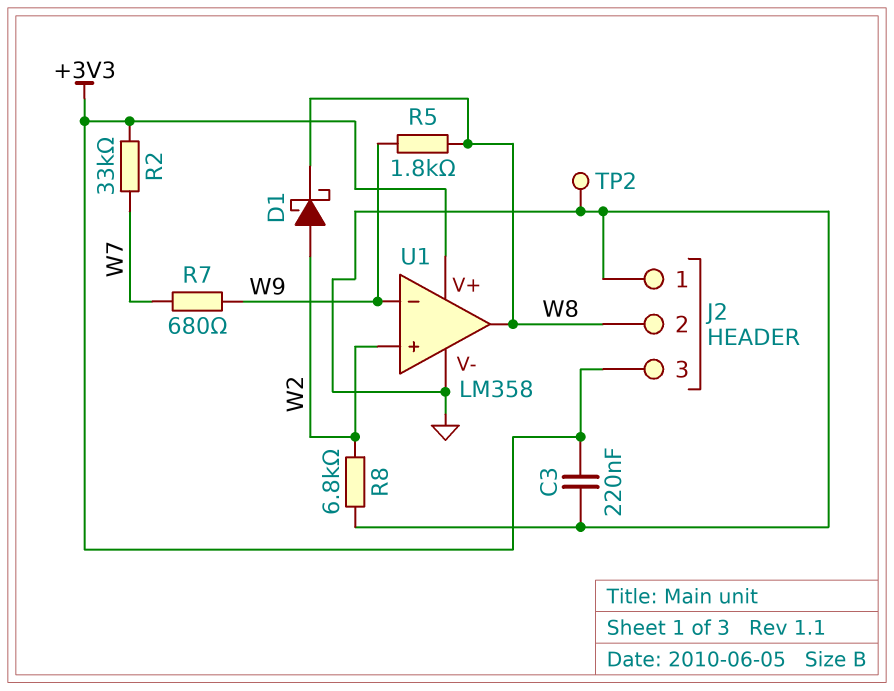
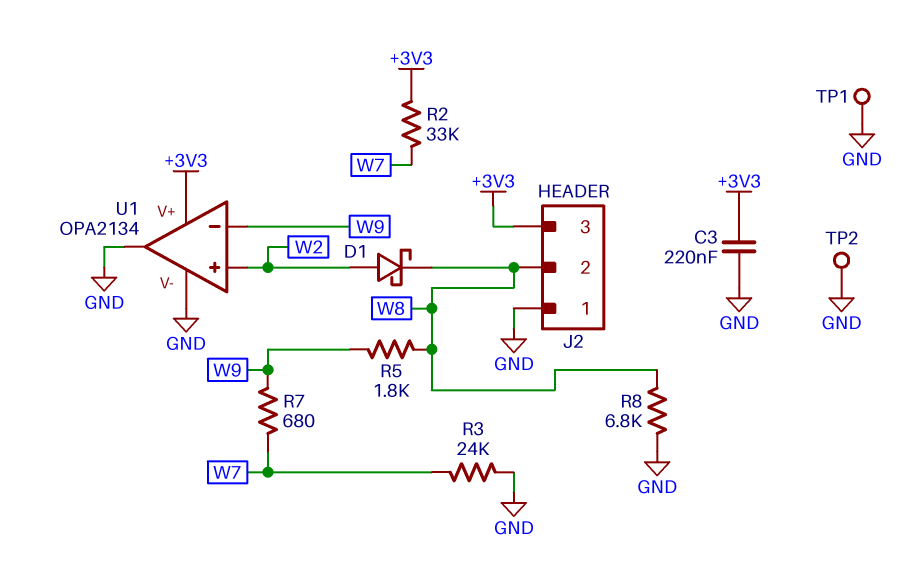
R3: none -> 24k (GND, W7)
R8: 6.8k (GND, W2) -> 6.8k (GND, W8)
TP1: none -> test point (GND)
U1: LM358 -> OPA2134
U1 pin out: W8 -> GND

